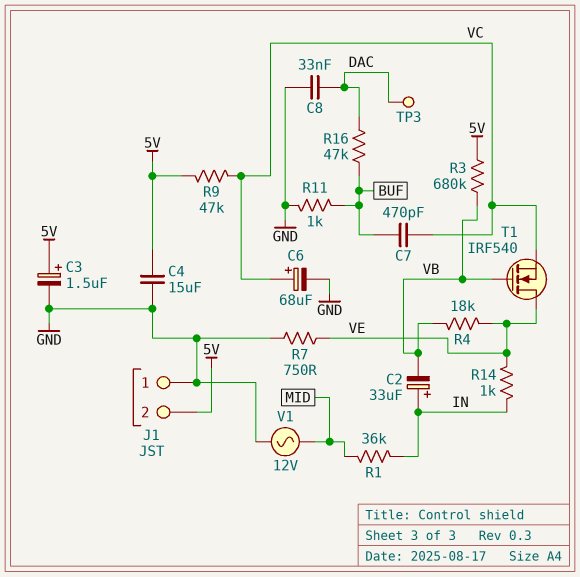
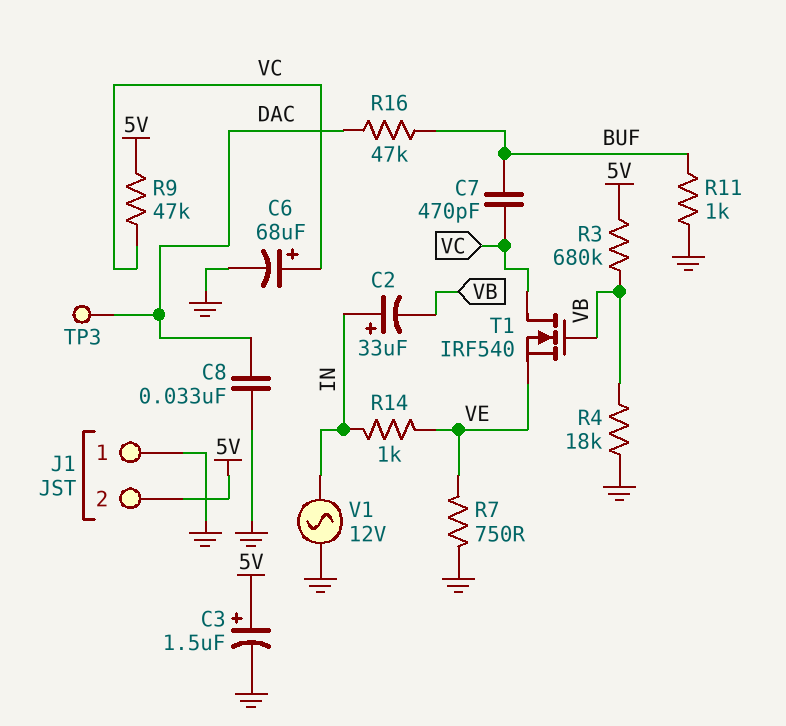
C4: 15uF (5V, GND) -> none
R1: 36k (IN, MID) -> none
R4: 18k (VB, VE) -> 18k (GND, VB)
T1: NMOS IRF540 (G VB, D VE, S VC) -> NMOS IRF540 (G VB, D VC, S VE)
V1: AC 12V (GND, MID) -> AC 12V (GND, IN)

